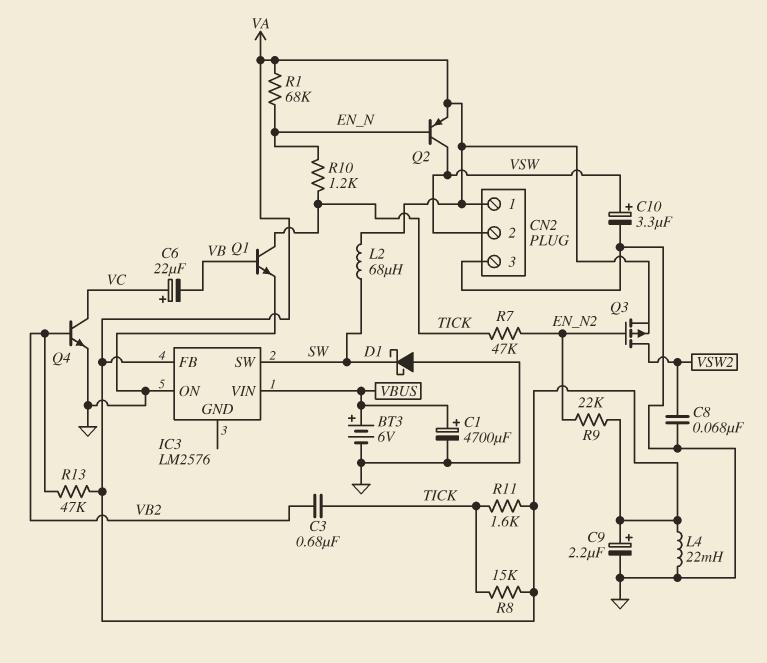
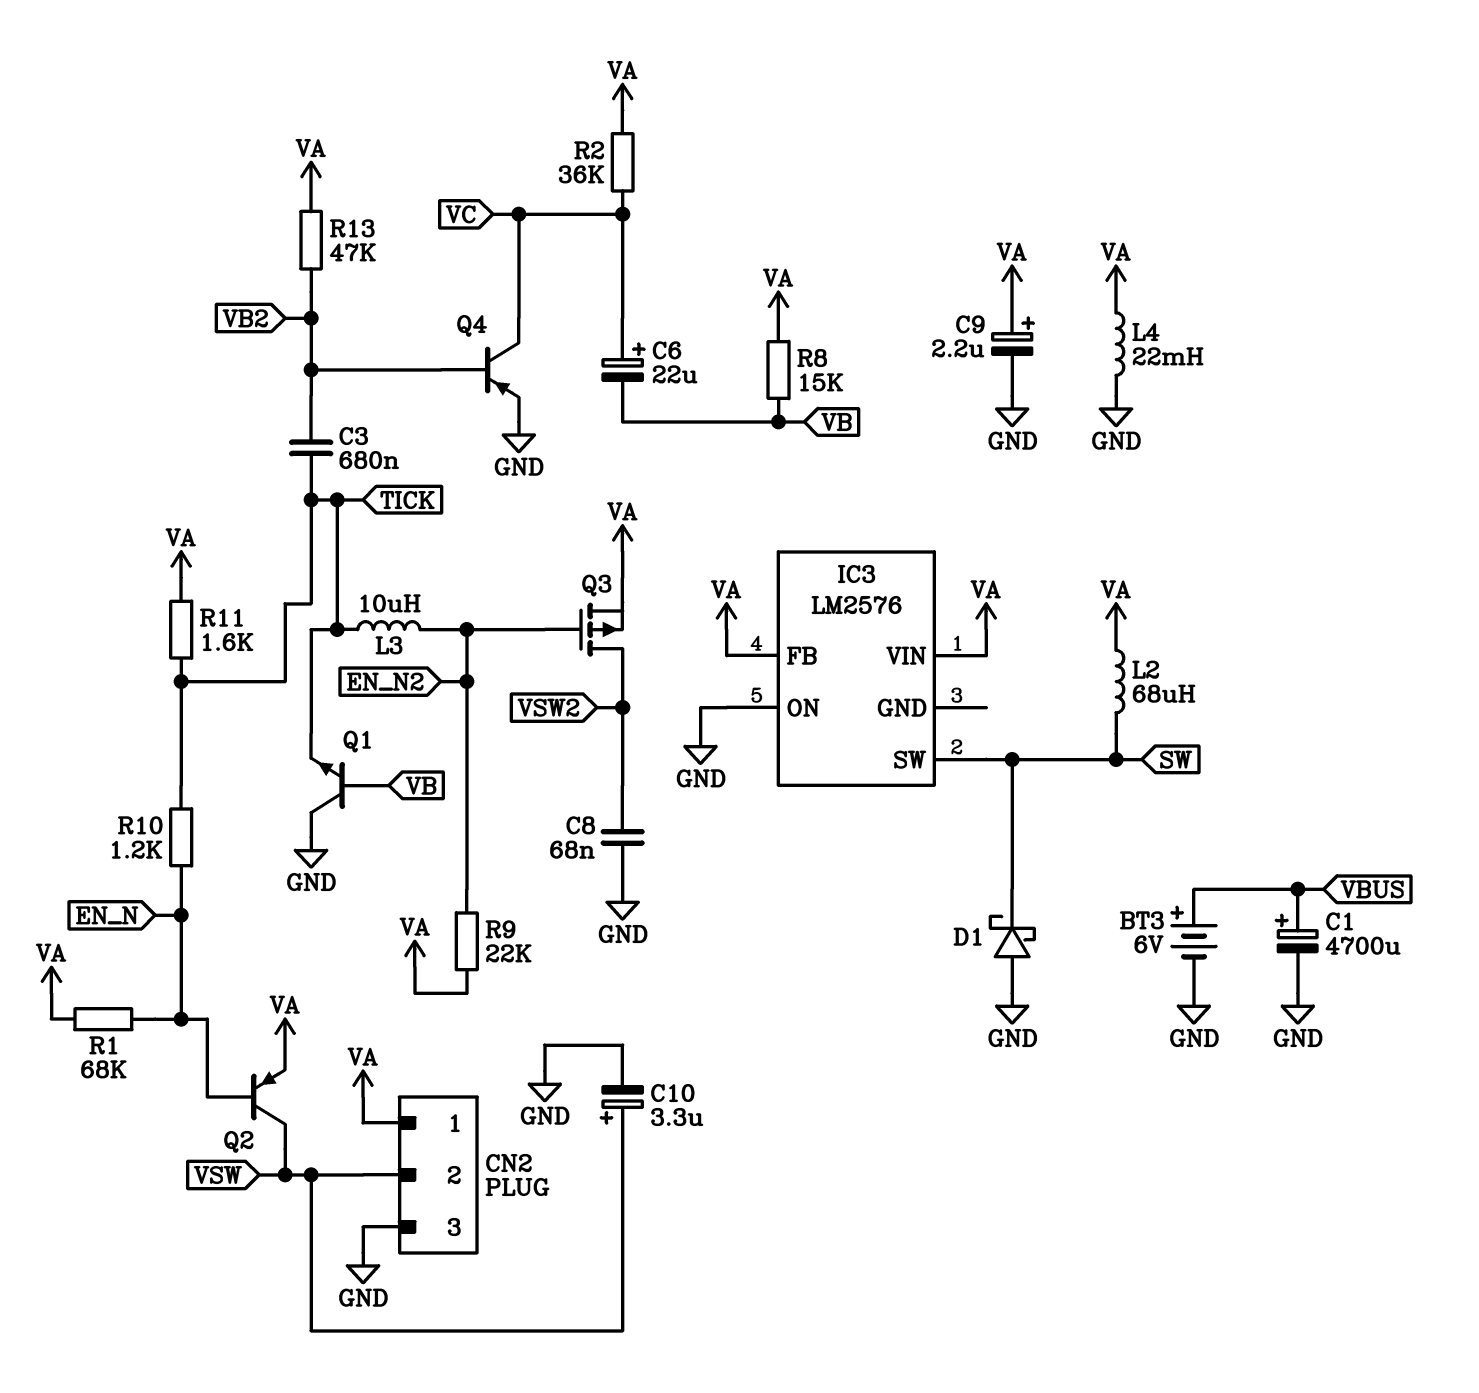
IC3 pin VIN: VBUS -> VA
L3: none -> 10uH (EN_N2, TICK)
Q1: NPN (B VB, C TICK, E GND) -> NPN (B VB, C GND, E TICK)
Q4: NPN (B VB2, C VC, E GND) -> PNP (B VB2, C VC, E GND)
R2: none -> 36k (VA, VC)
R7: 47k (EN_N2, TICK) -> none
R8: 15k (TICK, VA) -> 15k (VA, VB)

